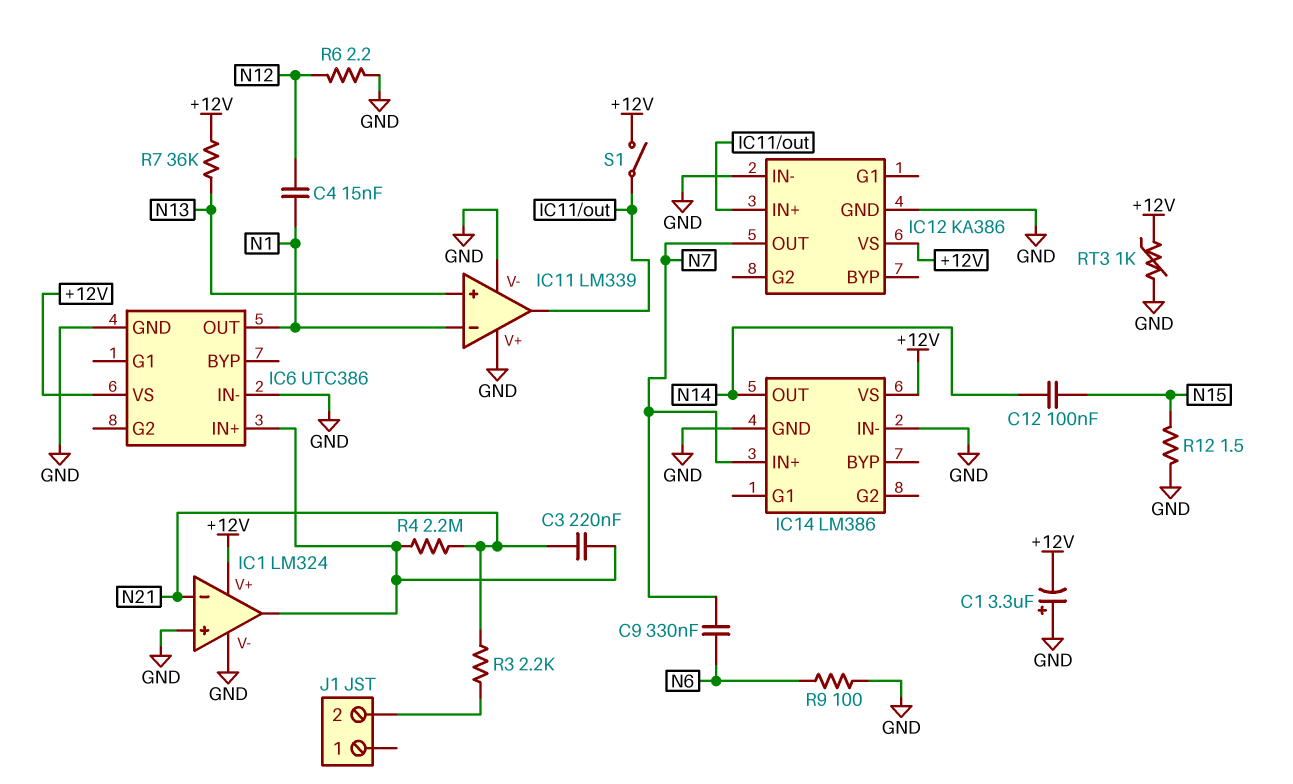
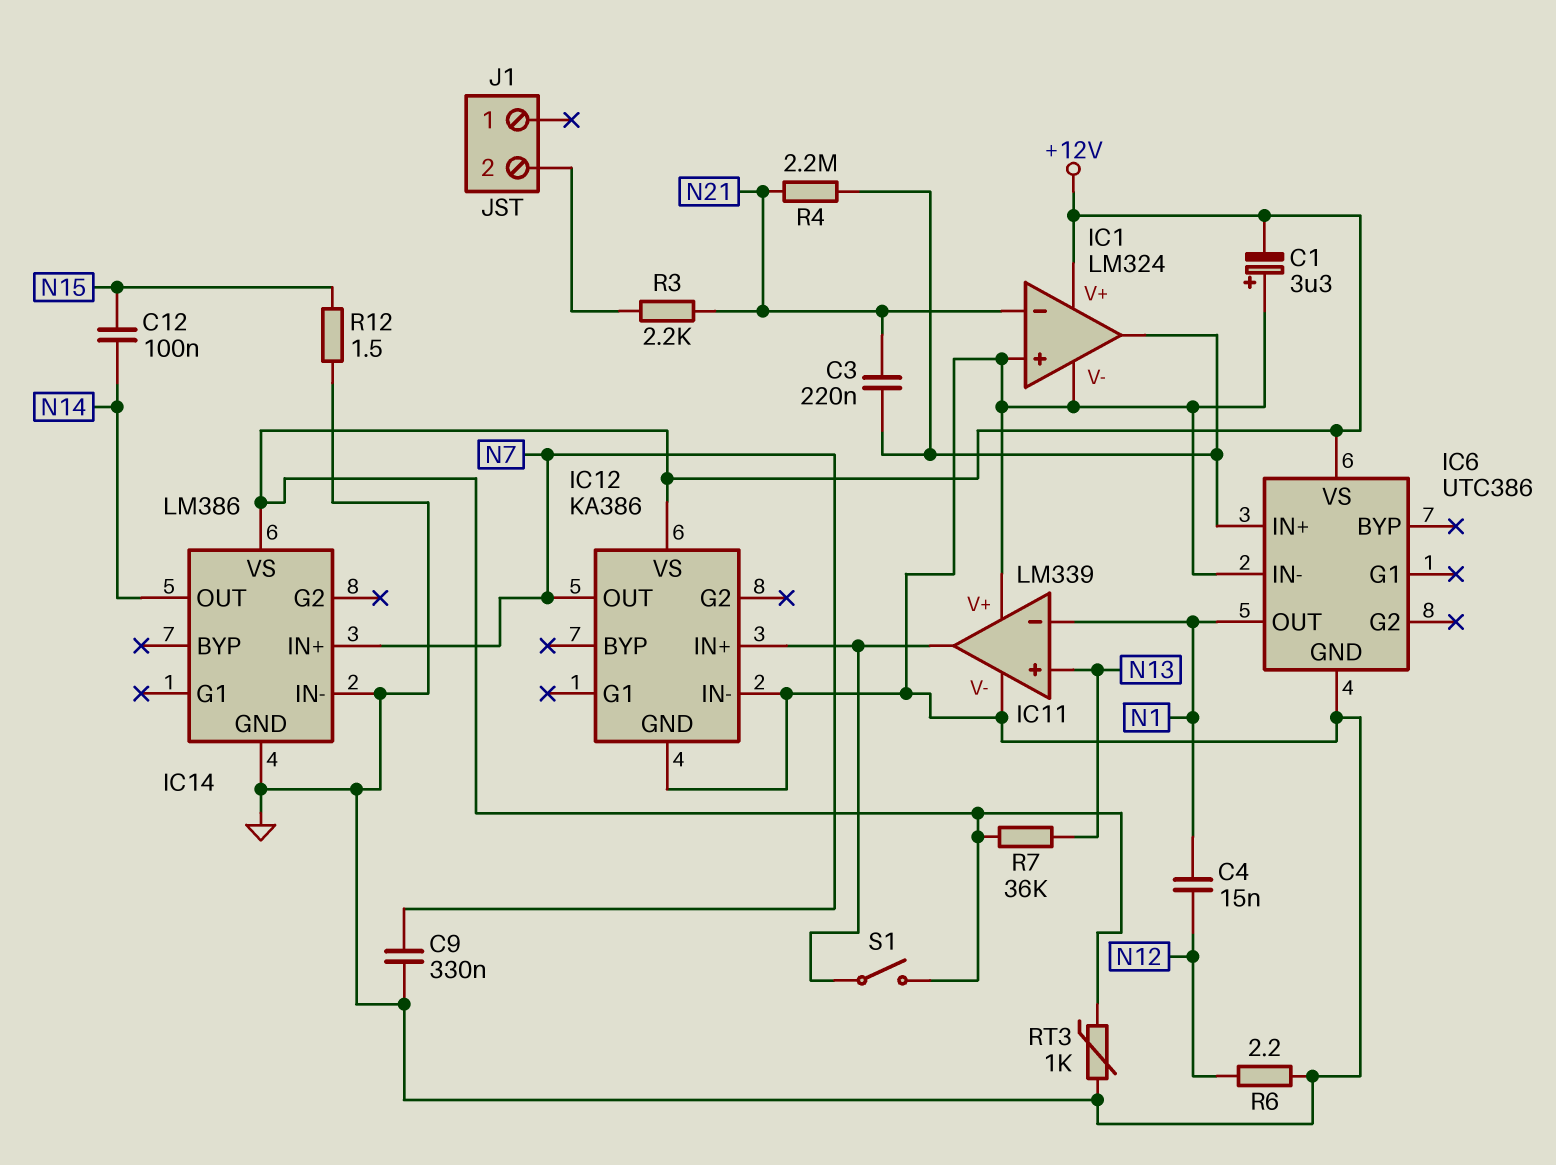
C9: 330nF (N6, N7) -> 330nF (GND, N7)
R9: 100 (GND, N6) -> none

